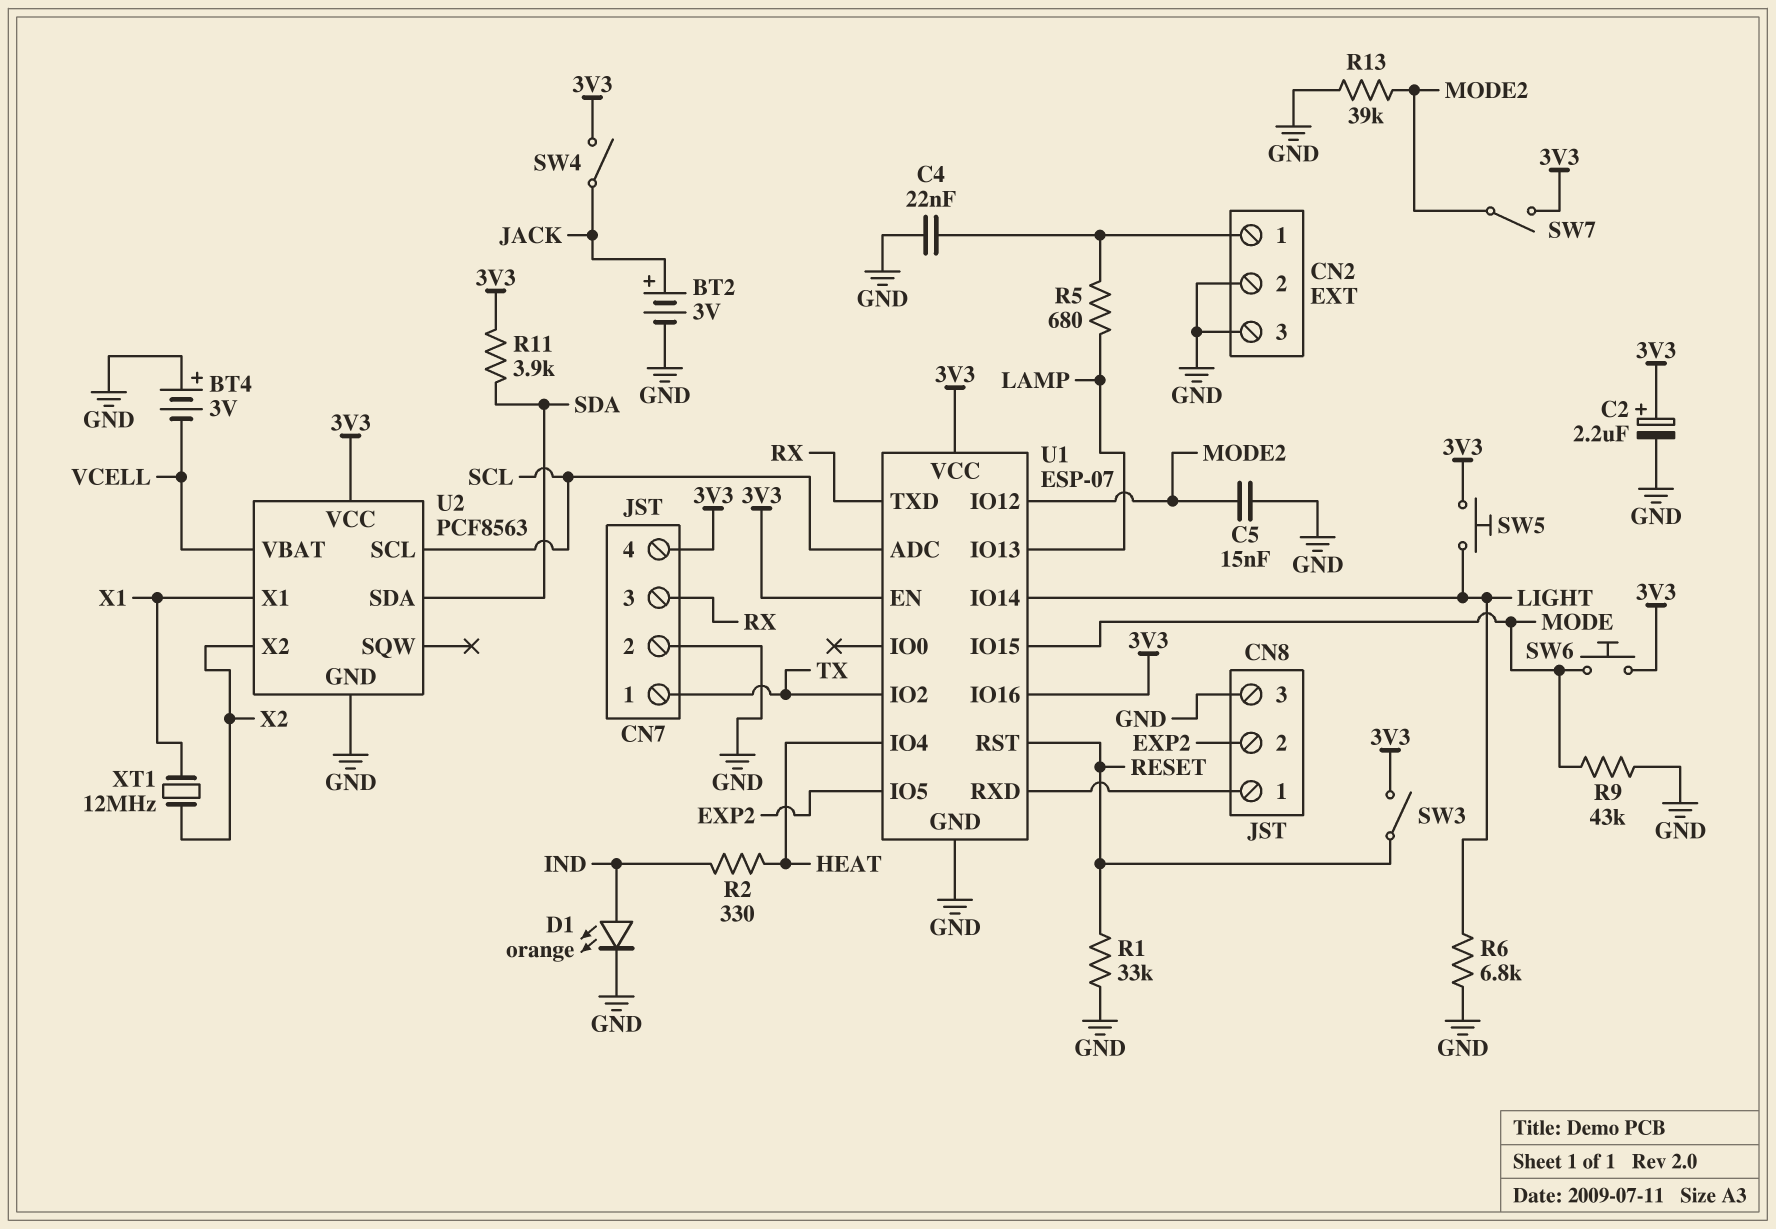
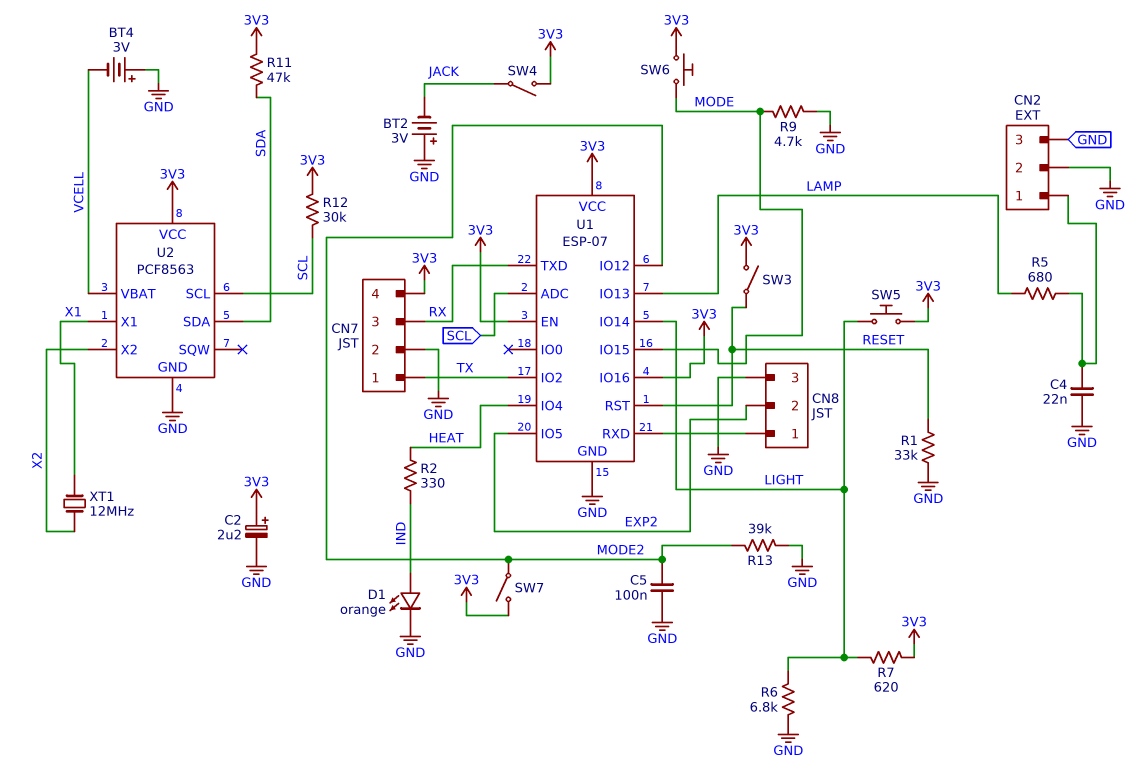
BT2: 3V (plus JACK, minus GND) -> 3V (plus GND, minus JACK)
C5: 15nF (GND, MODE2) -> 100nF (GND, MODE2)
R7: none -> 620 (3V3, LIGHT)
R9: 43k (GND, MODE) -> 4.7k (GND, MODE)
R11: 3.9k (3V3, SDA) -> 47k (3V3, SDA)
R12: none -> 30k (3V3, SCL)

